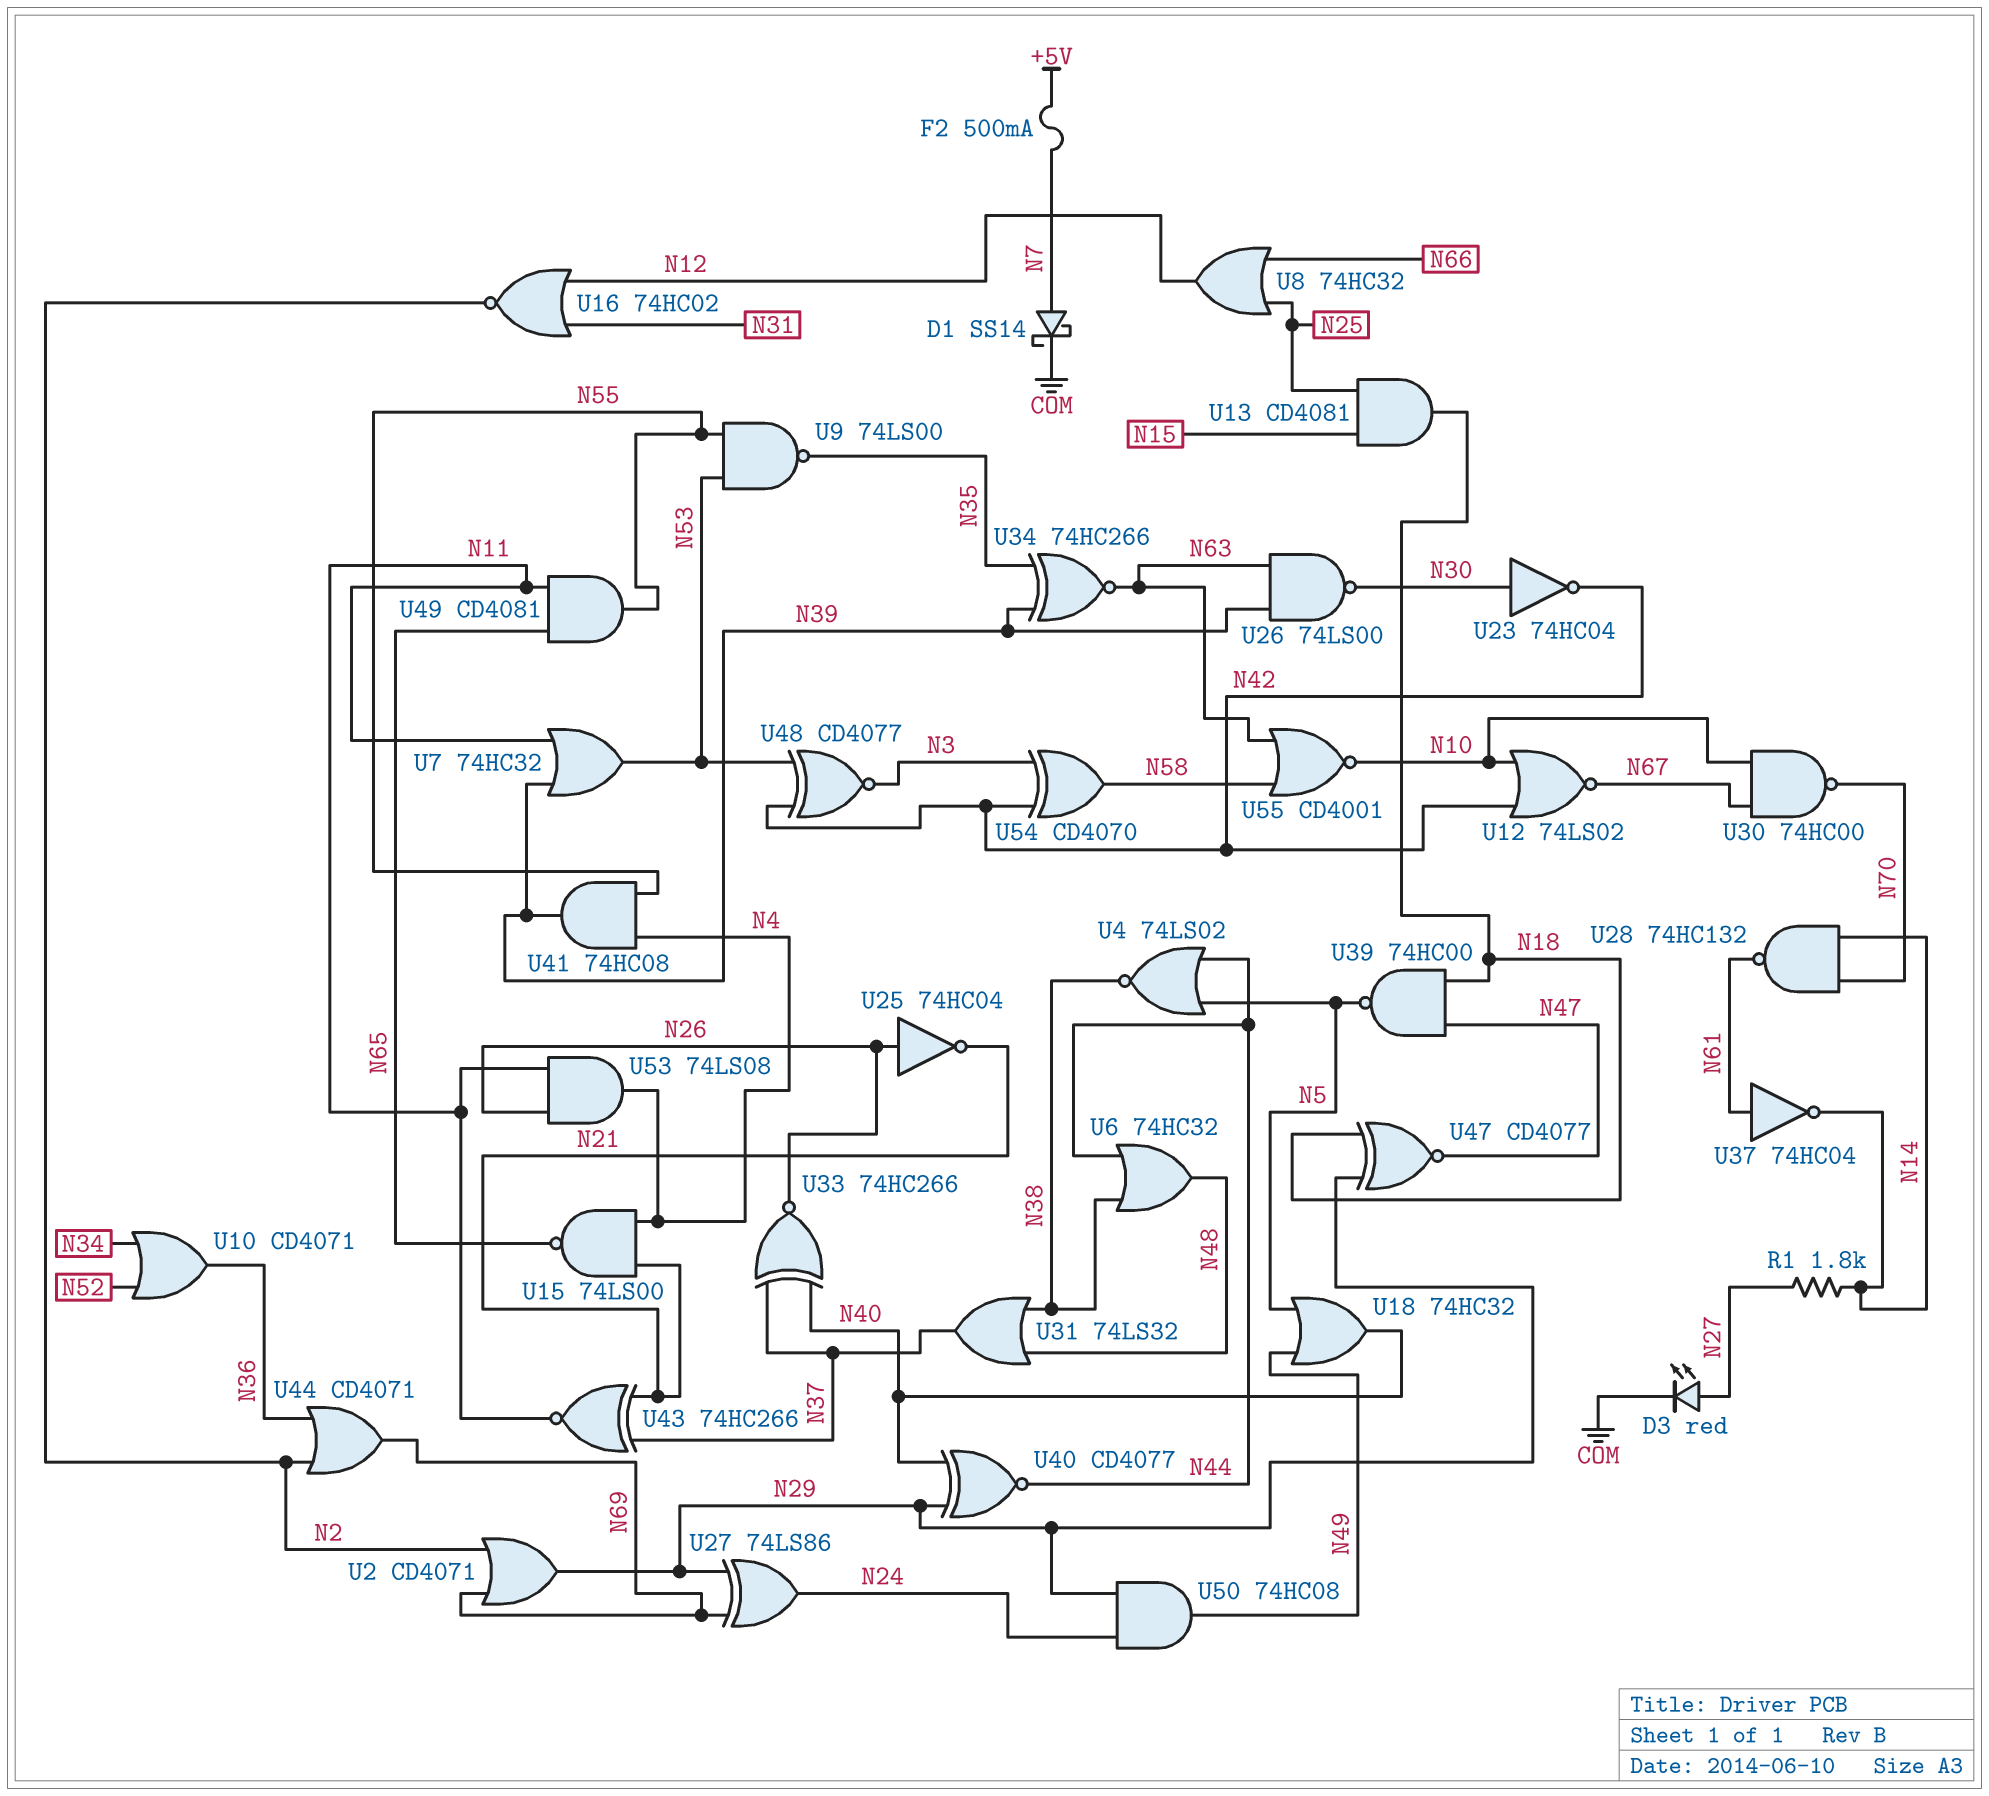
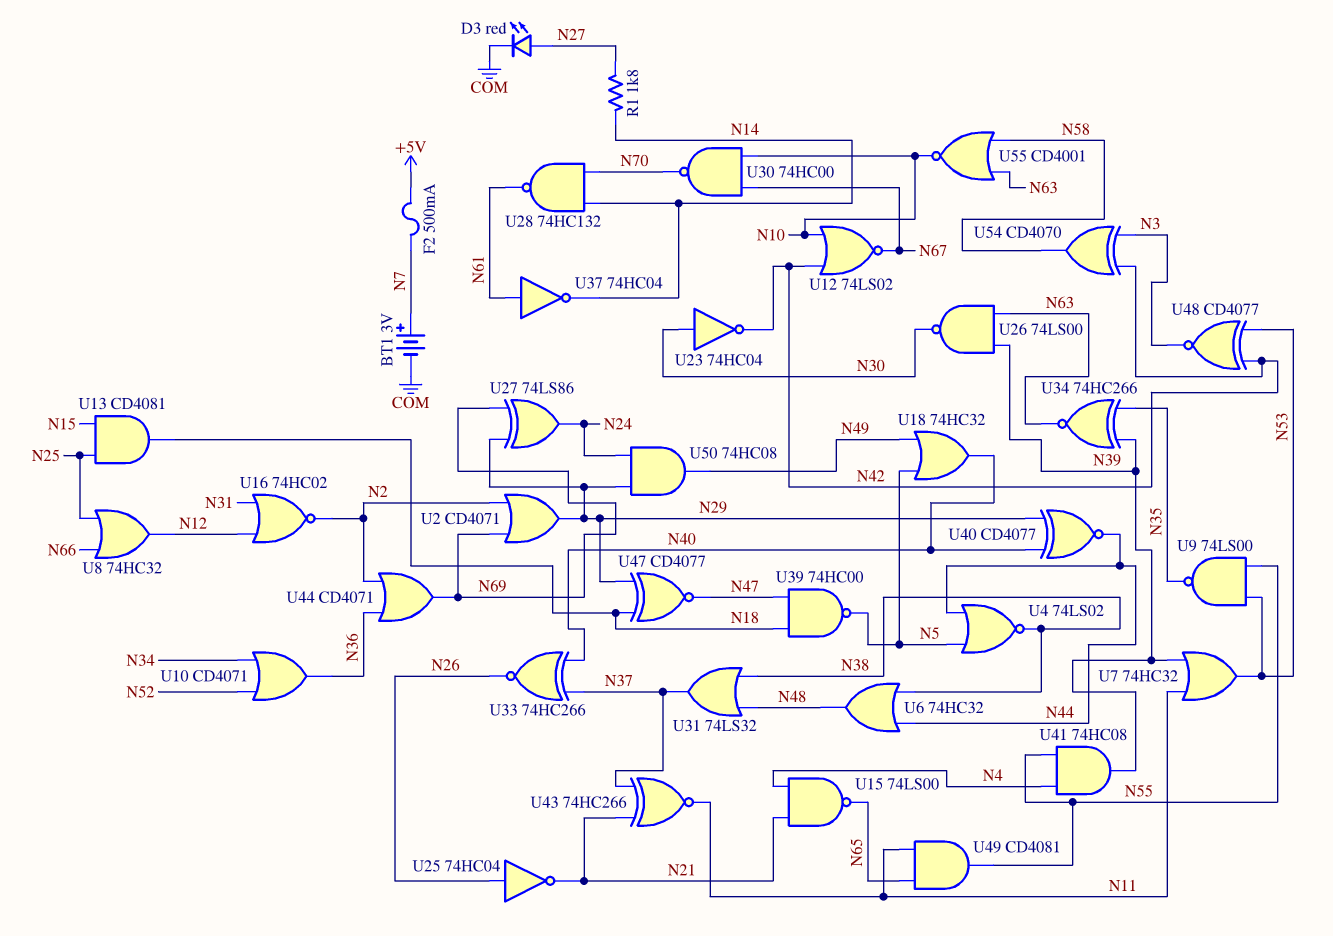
BT1: none -> 3V (plus N7, minus COM)
D1: schottky SS14 (A N7, K COM) -> none
U53: AND 74LS08 (in N11, in N26, out N4) -> none

